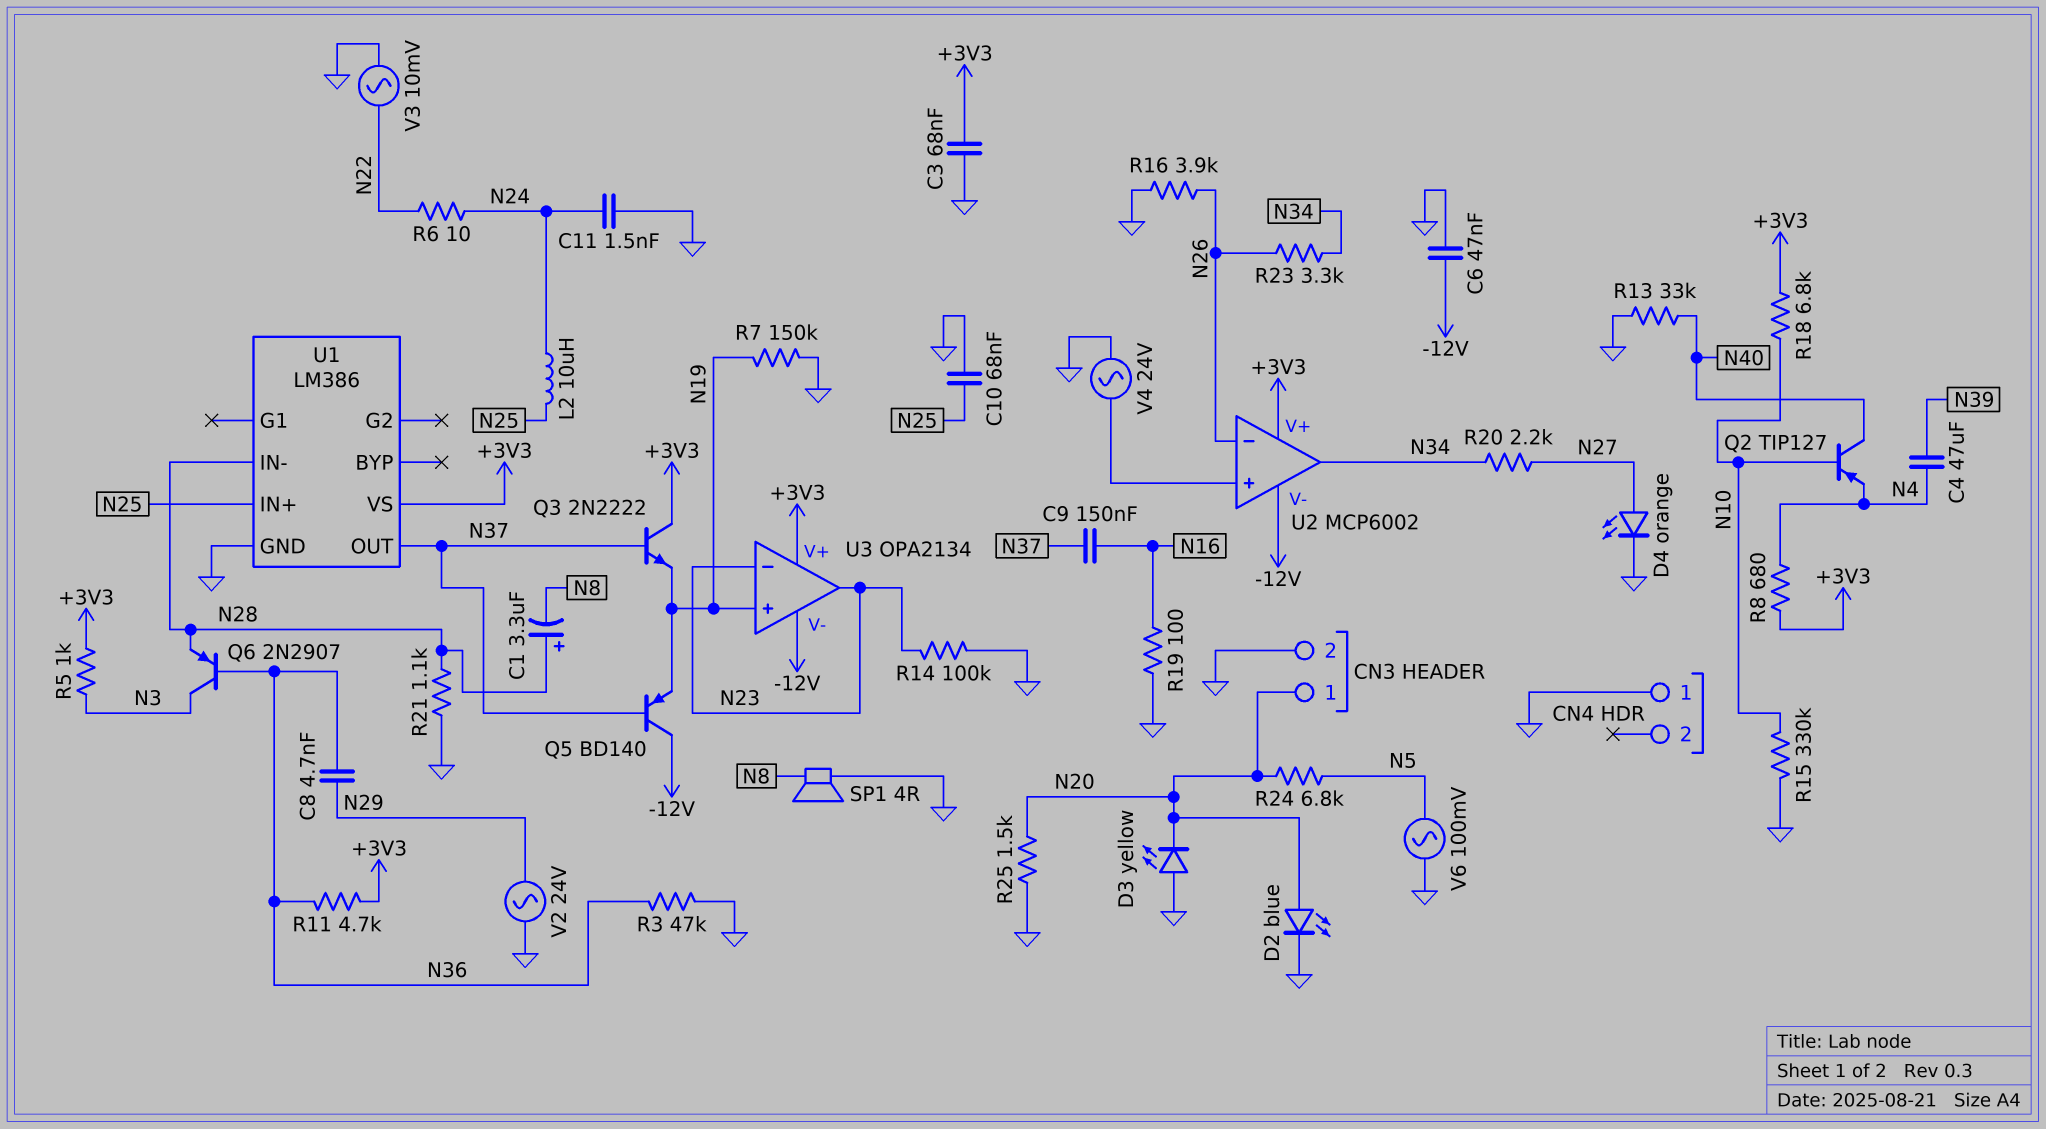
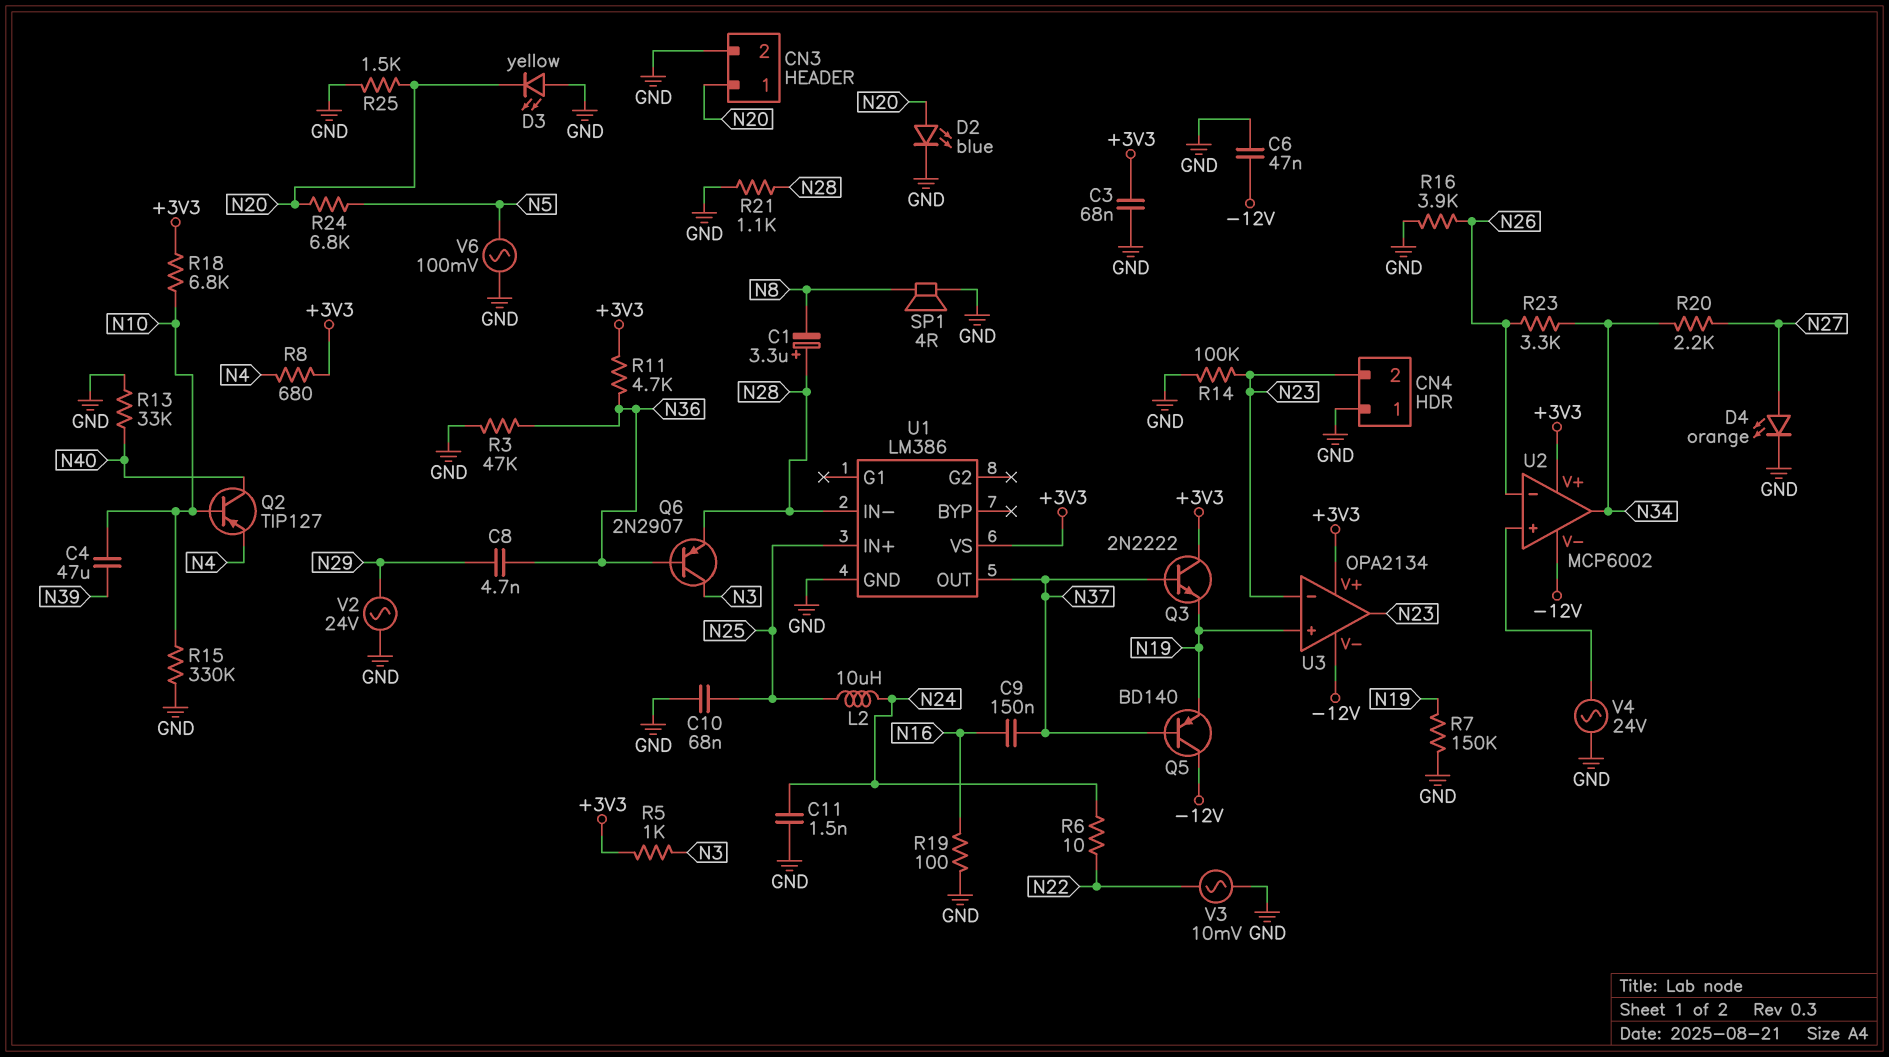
C4: 47uF (N4, N39) -> 47uF (N10, N39)
CN4 pin 2: none -> N23

